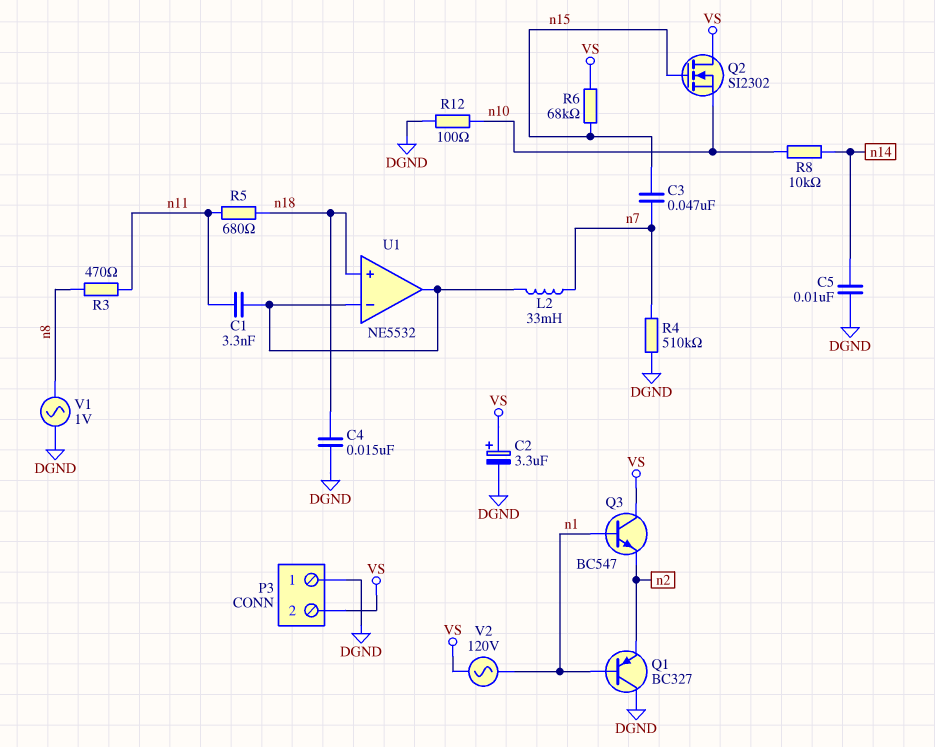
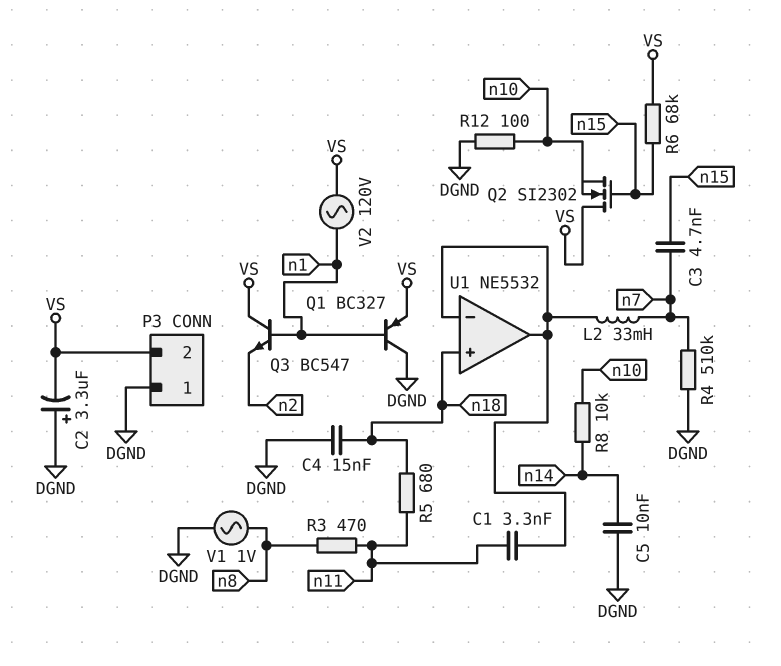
C2: 3.3uF (plus VS, minus DGND) -> 3.3uF (plus DGND, minus VS)
C3: 47nF (n7, n15) -> 4.7nF (n7, n15)
Q1: PNP BC327 (B n1, C DGND, E n2) -> PNP BC327 (B n1, C DGND, E VS)

